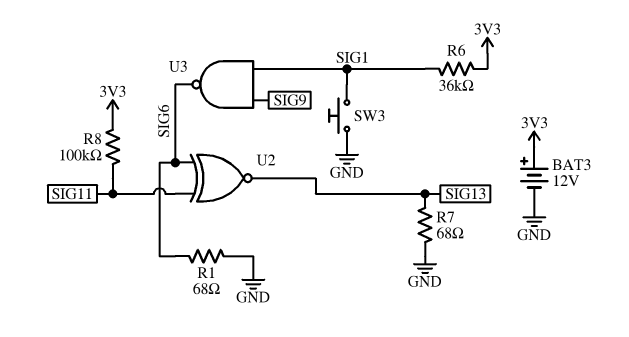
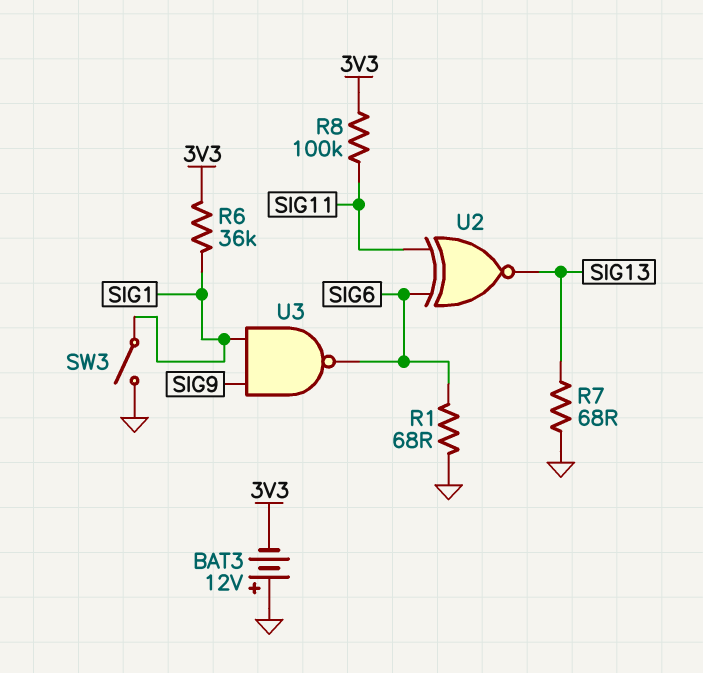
BAT3: 12V (plus 3V3, minus GND) -> 12V (plus GND, minus 3V3)
SW3: button (GND, SIG1) -> switch (GND, SIG1)

